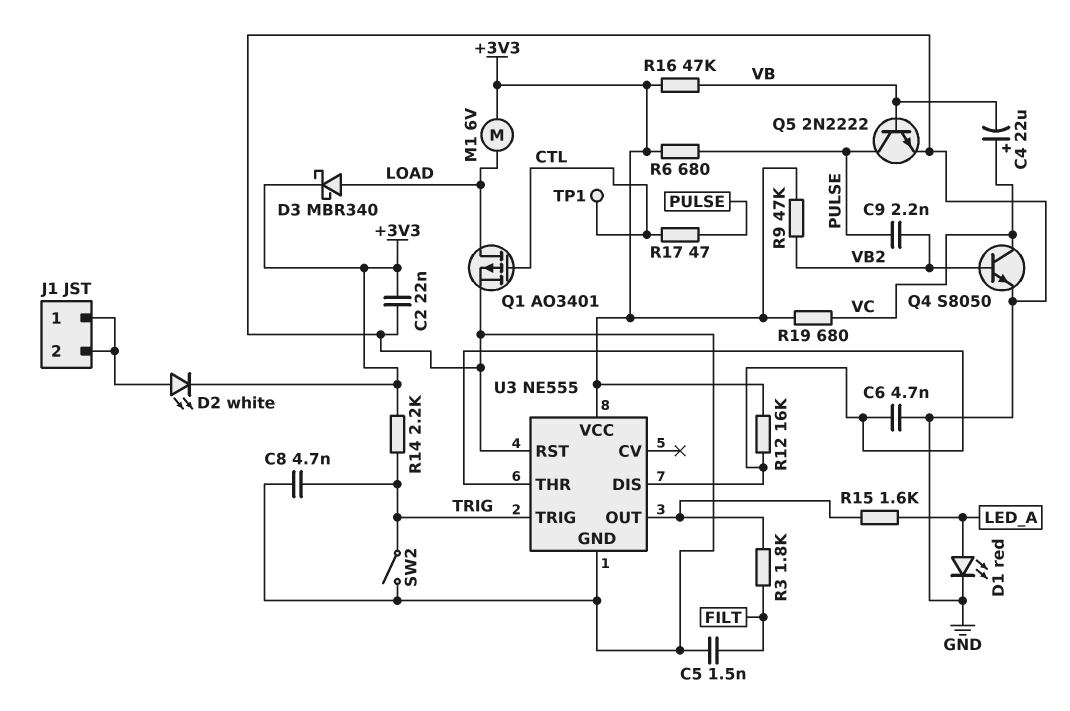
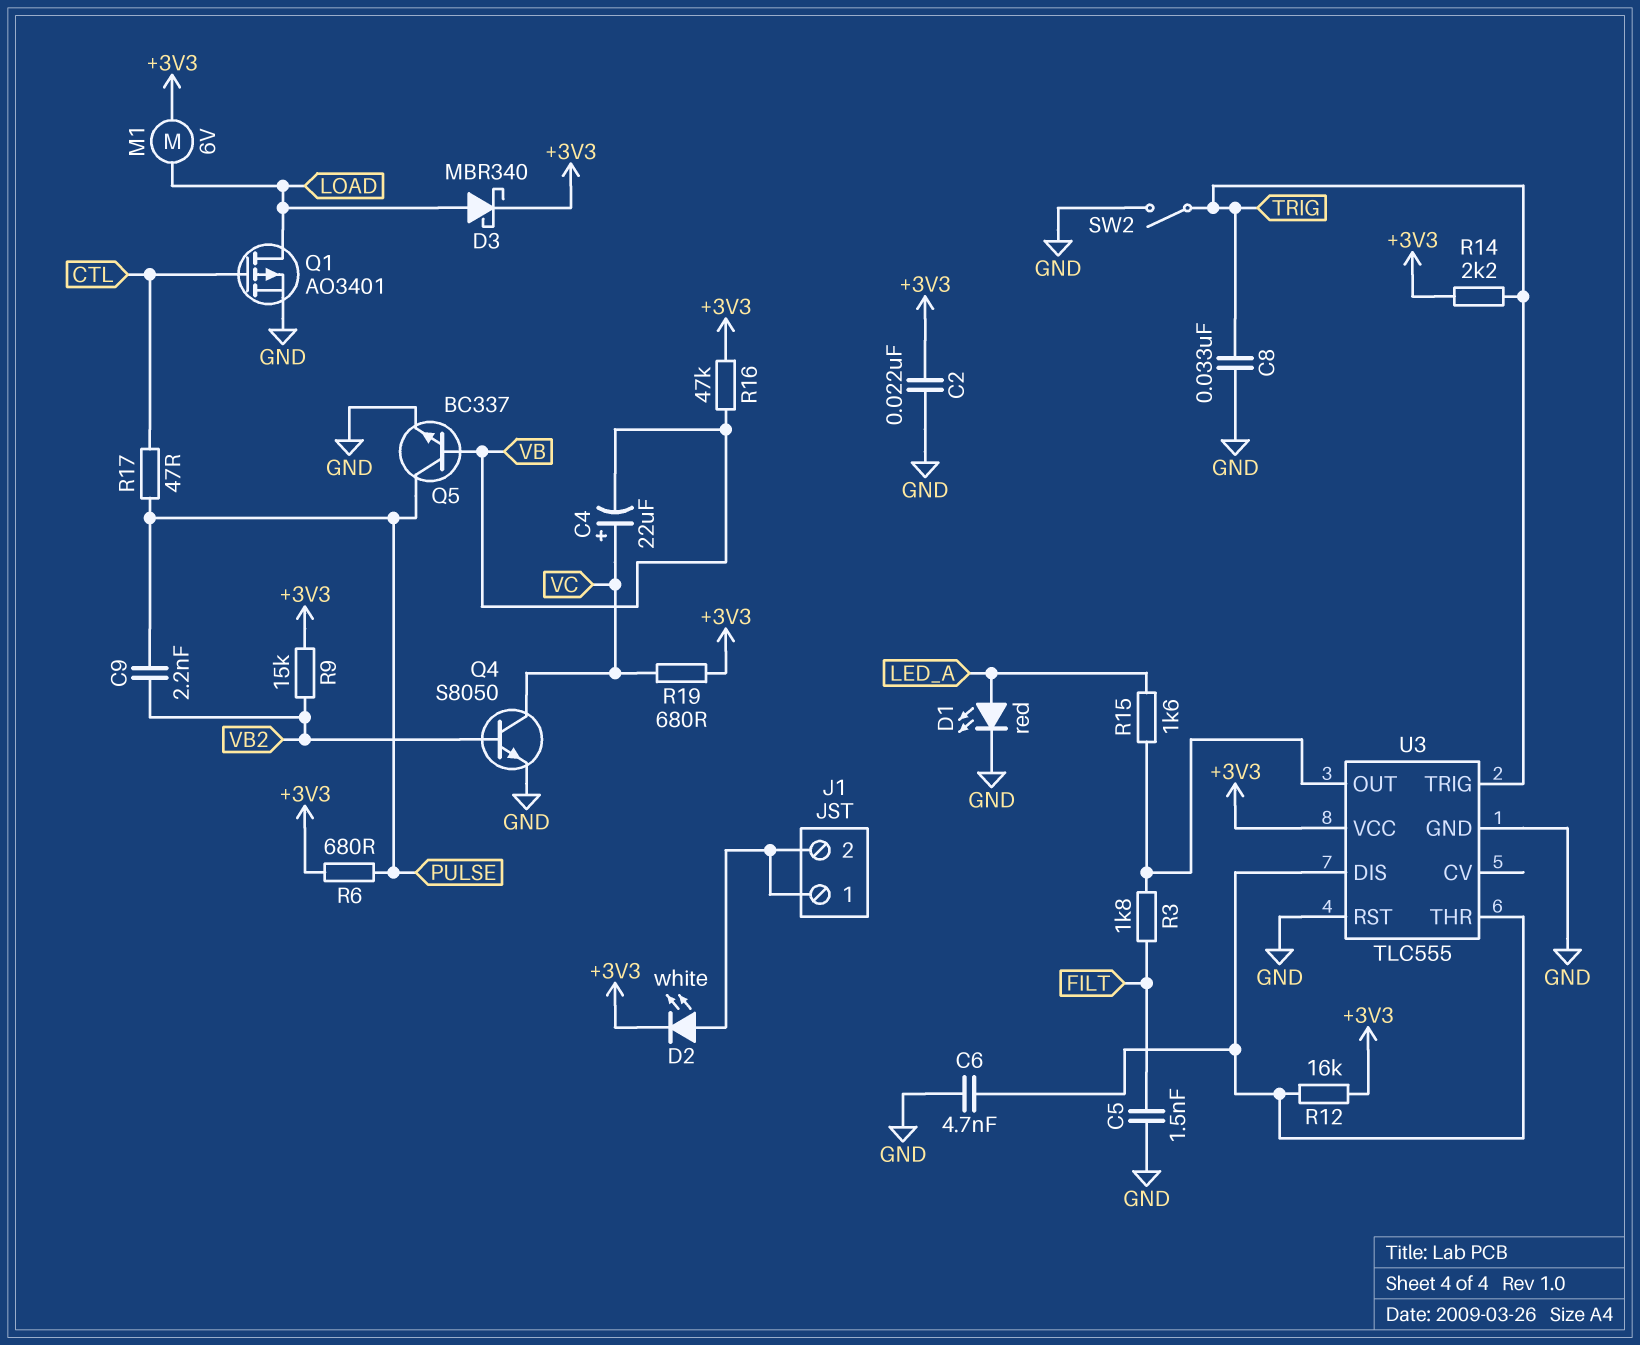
C8: 4.7nF (GND, TRIG) -> 33nF (GND, TRIG)
Q5: NPN 2N2222 (B VB, C PULSE, E GND) -> NPN BC337 (B VB, C PULSE, E GND)
R9: 47k (+3V3, VB2) -> 15k (+3V3, VB2)
TP1: test point (CTL) -> none
U3: NE555 -> TLC555

